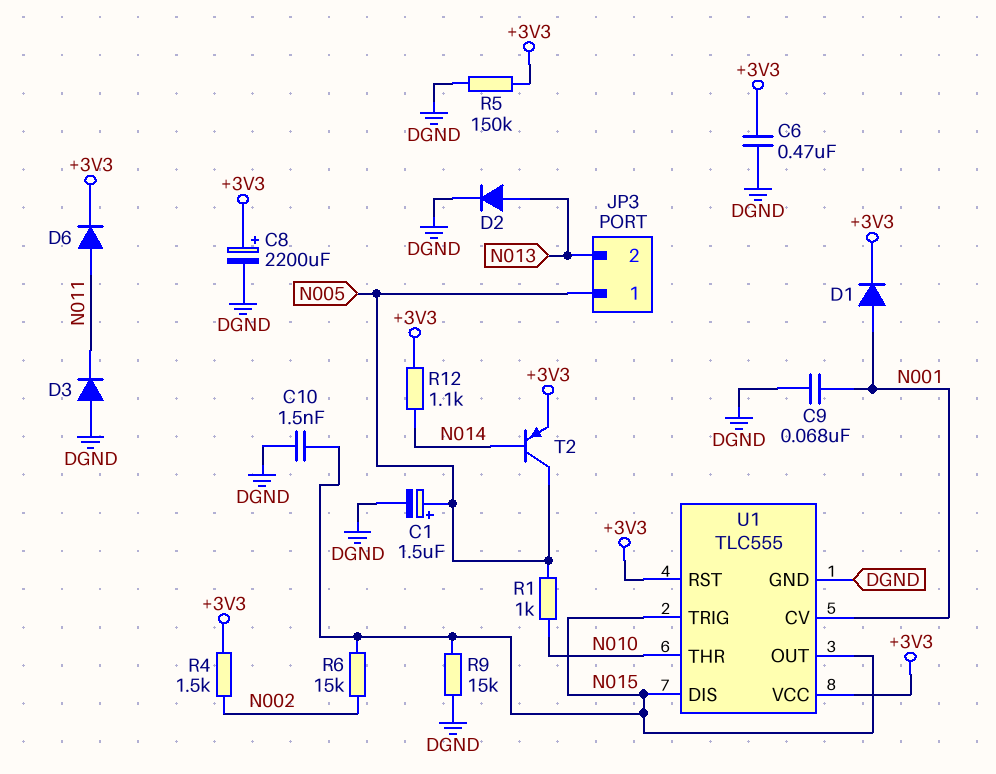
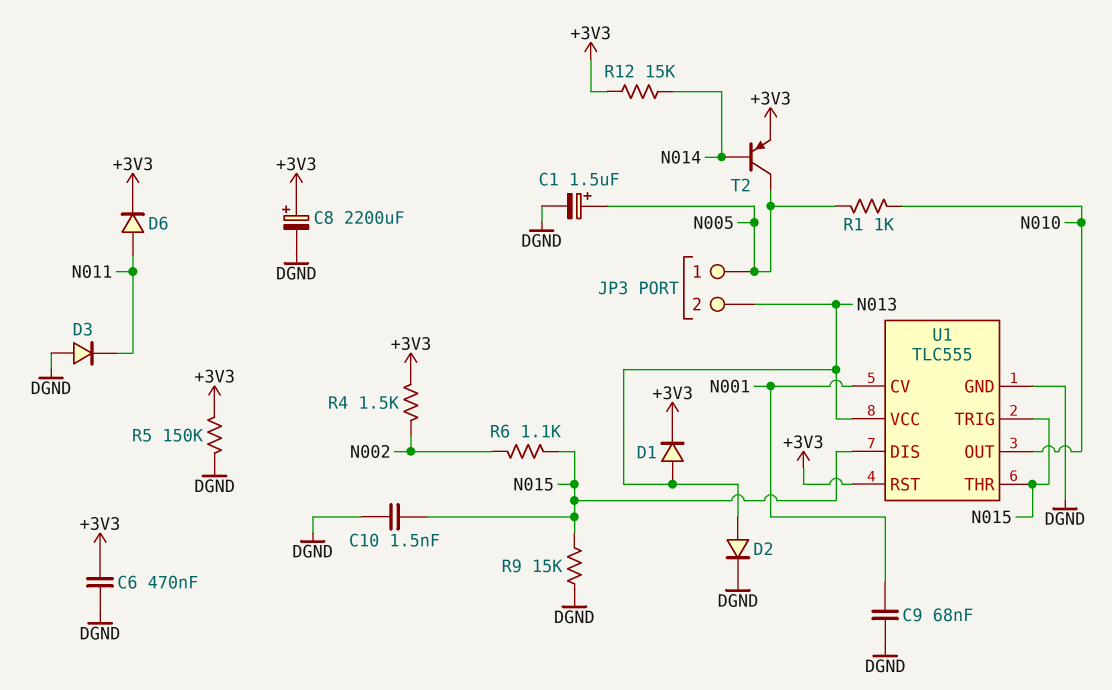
D1: diode (A N001, K +3V3) -> diode (A N013, K +3V3)
R6: 15k (N002, N015) -> 1.1k (N002, N015)
R12: 1.1k (+3V3, N014) -> 15k (+3V3, N014)
U1 pin OUT: N015 -> N010
U1 pin THR: N010 -> N015
U1 pin VCC: +3V3 -> N013

